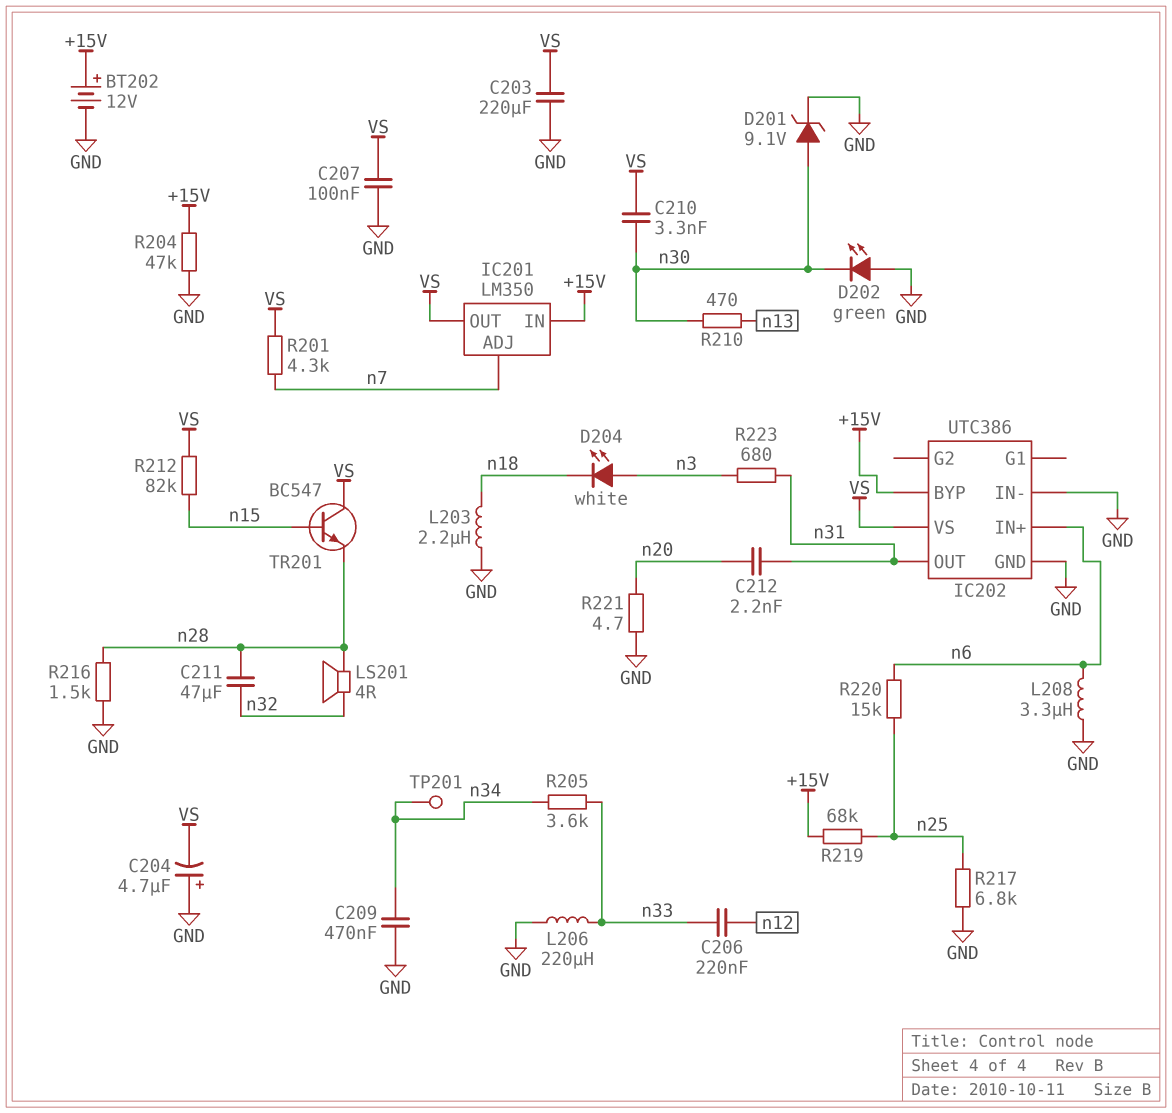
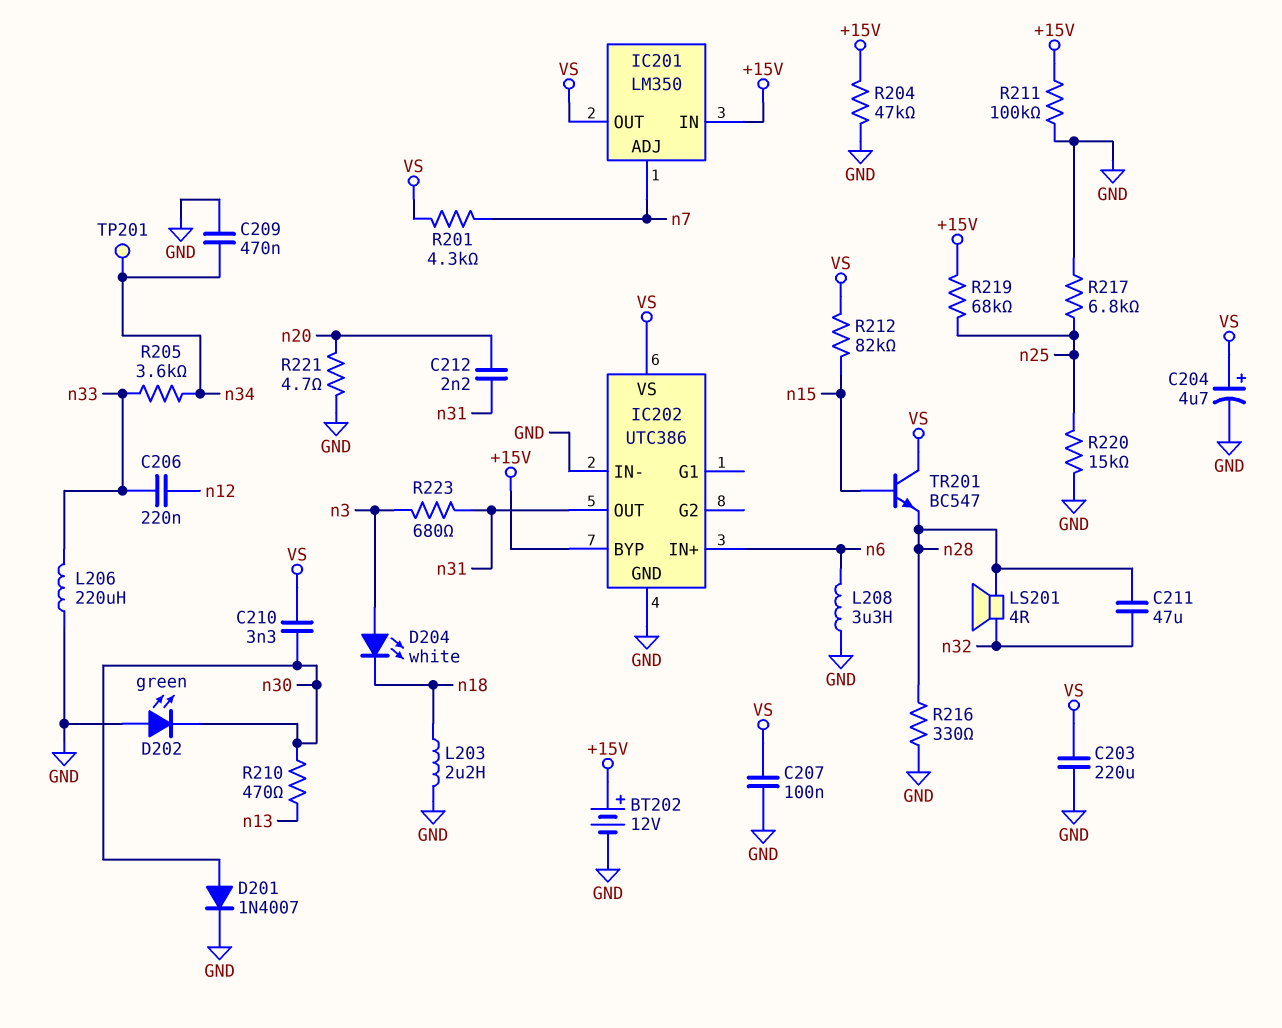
C204: 4.7uF (plus GND, minus VS) -> 4.7uF (plus VS, minus GND)
D201: zener 9.1V (A n30, K GND) -> diode 1N4007 (A n30, K GND)
R211: none -> 100k (+15V, GND)
R216: 1.5k (GND, n28) -> 330 (GND, n28)
R220: 15k (n6, n25) -> 15k (GND, n25)

